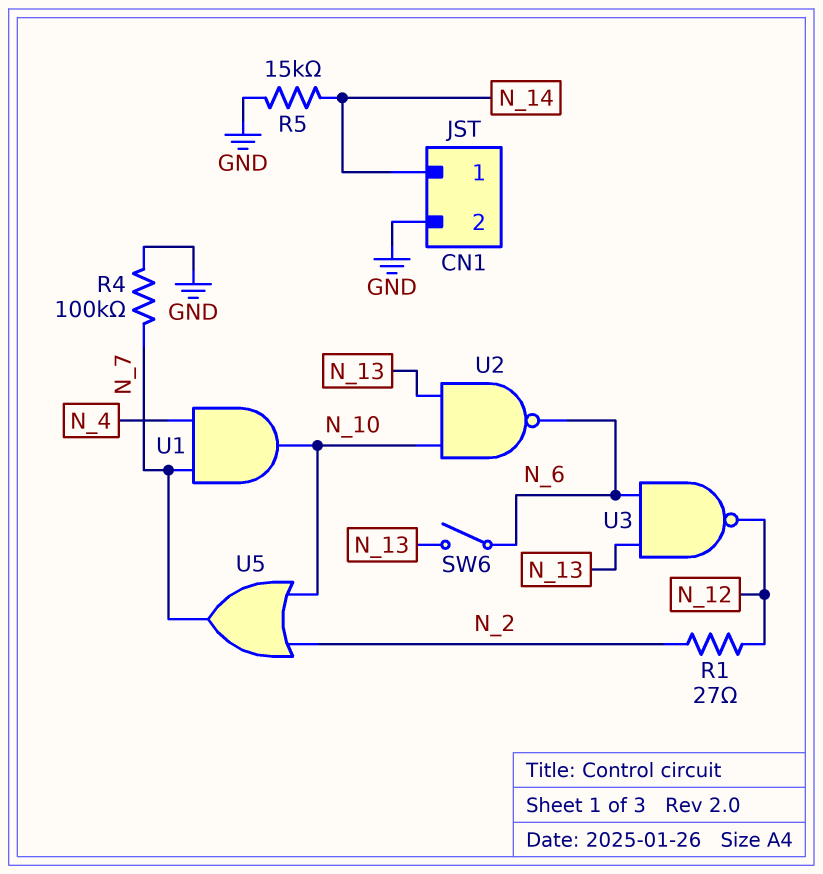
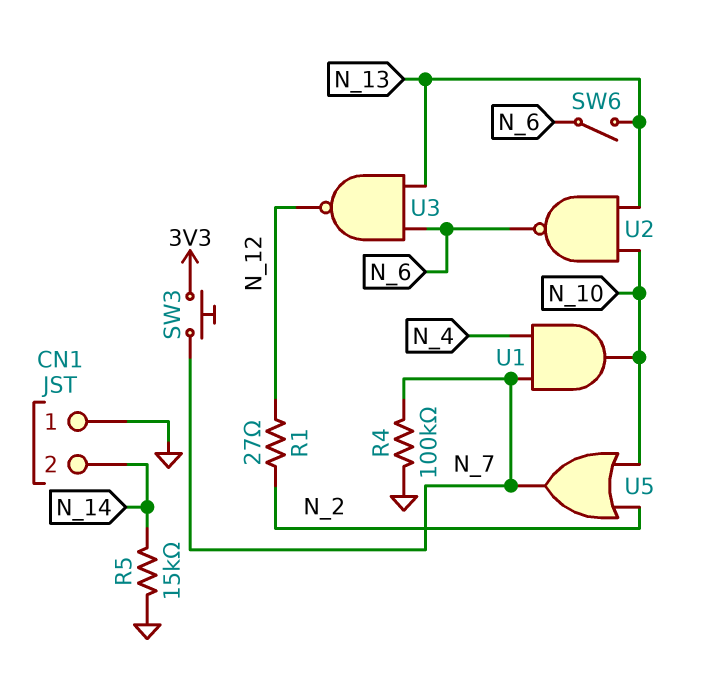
CN1 pin 1: N_14 -> GND
CN1 pin 2: GND -> N_14
SW3: none -> button (3V3, N_7)

